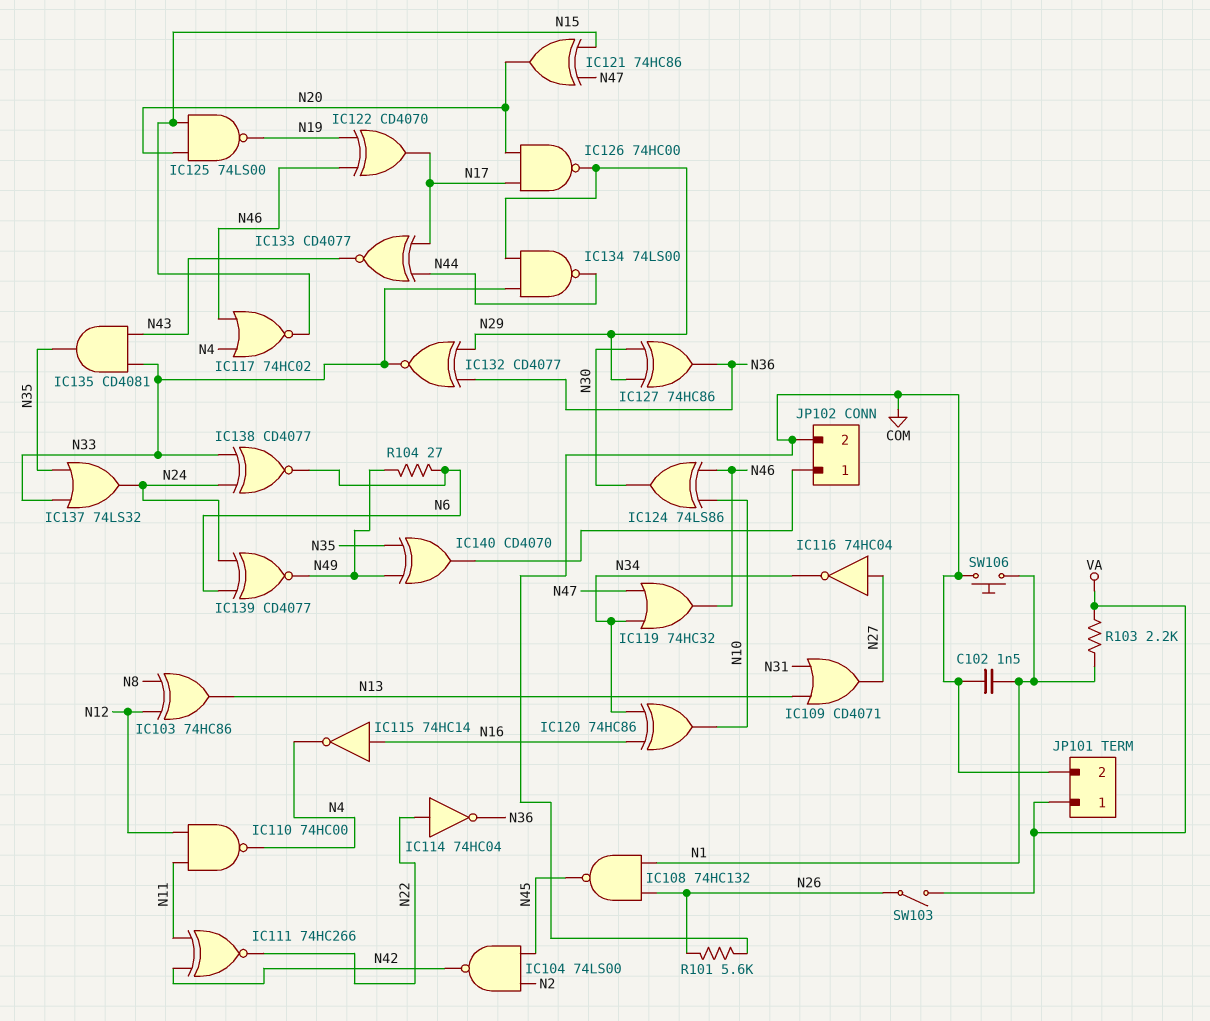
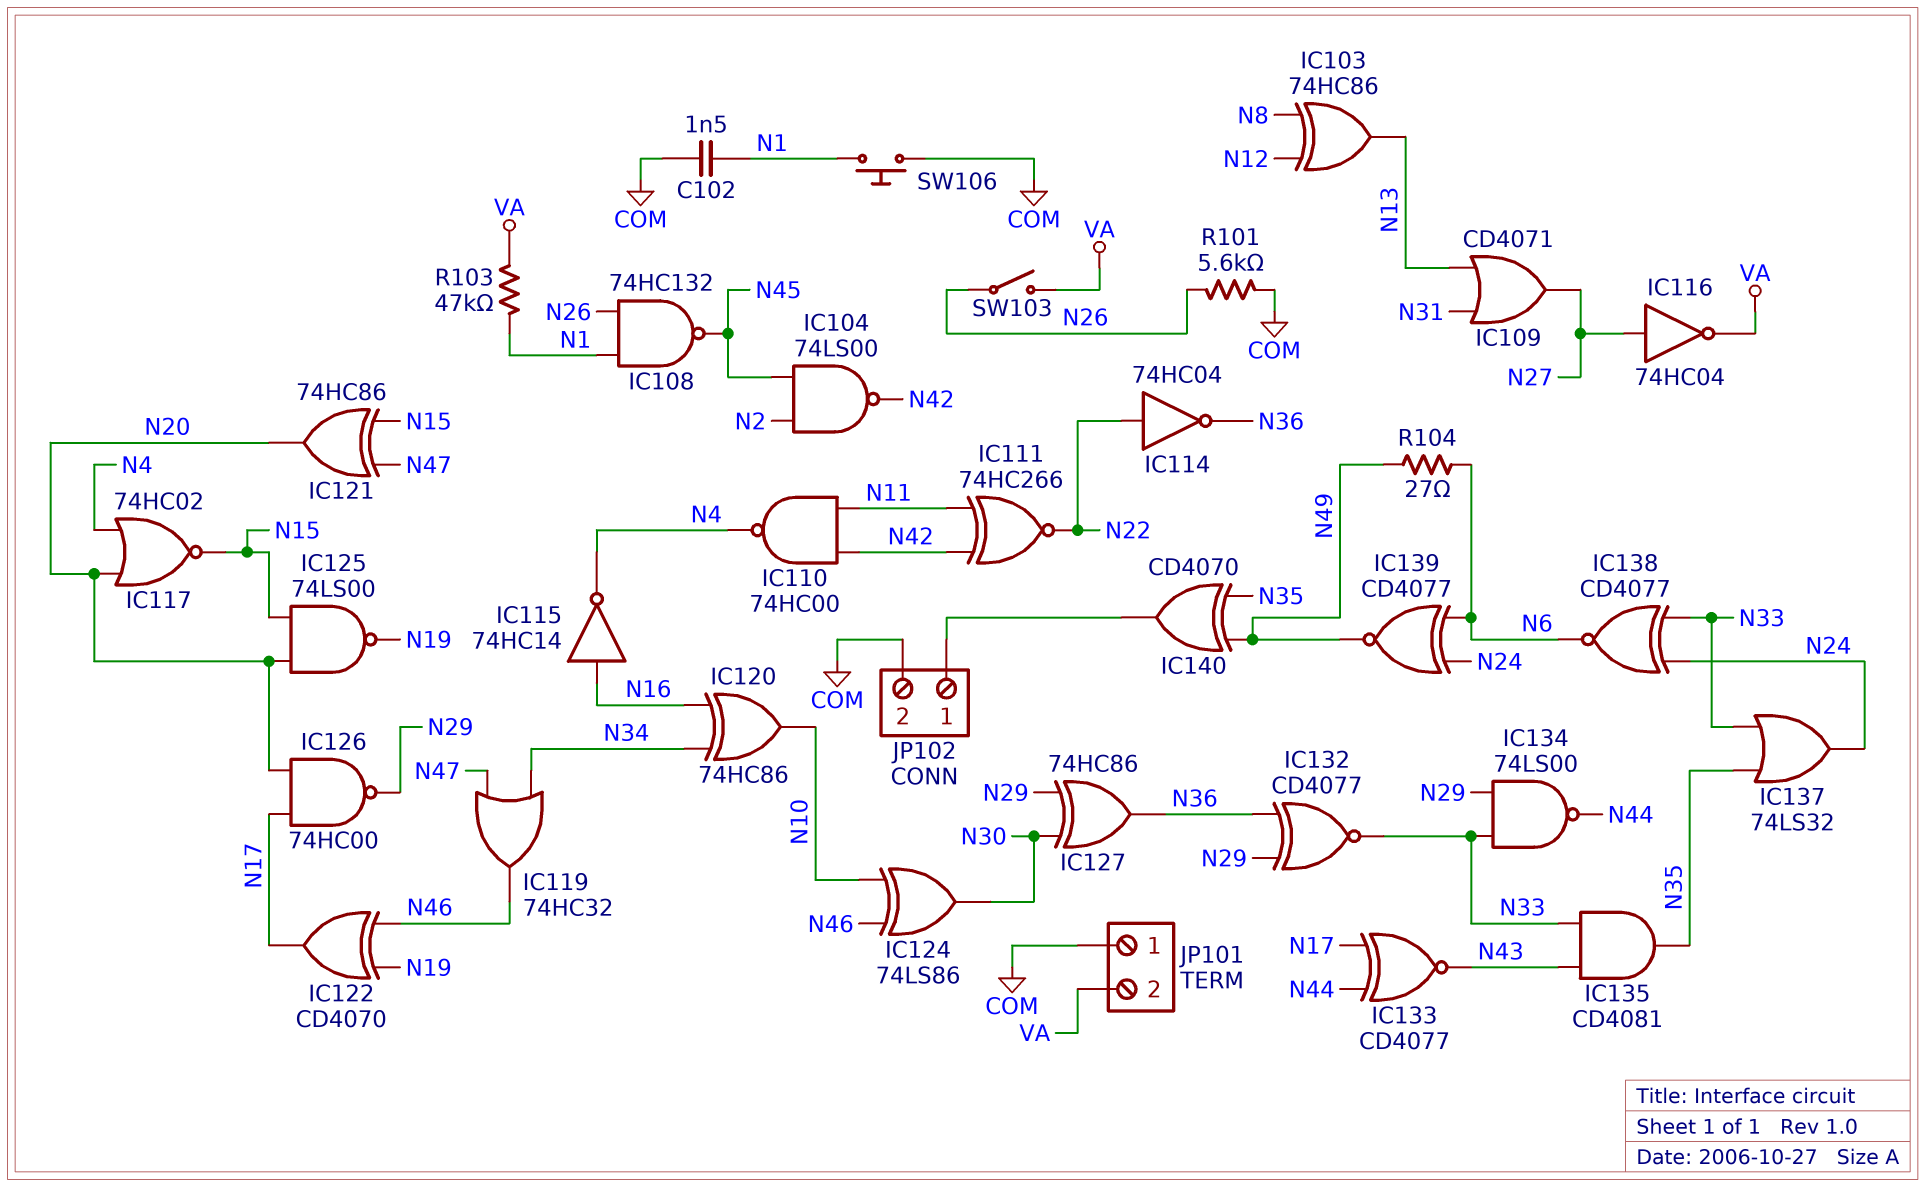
IC110: NAND 74HC00 (in N11, in N12, out N4) -> NAND 74HC00 (in N11, in N42, out N4)
IC116: NOT 74HC04 (in N27, out N34) -> NOT 74HC04 (in N27, out VA)
IC117: NOR 74HC02 (in N4, in N46, out N15) -> NOR 74HC02 (in N4, in N20, out N15)
JP101 pin 1: VA -> COM
JP101 pin 2: COM -> VA
R103: 2.2k (N1, VA) -> 47k (N1, VA)

